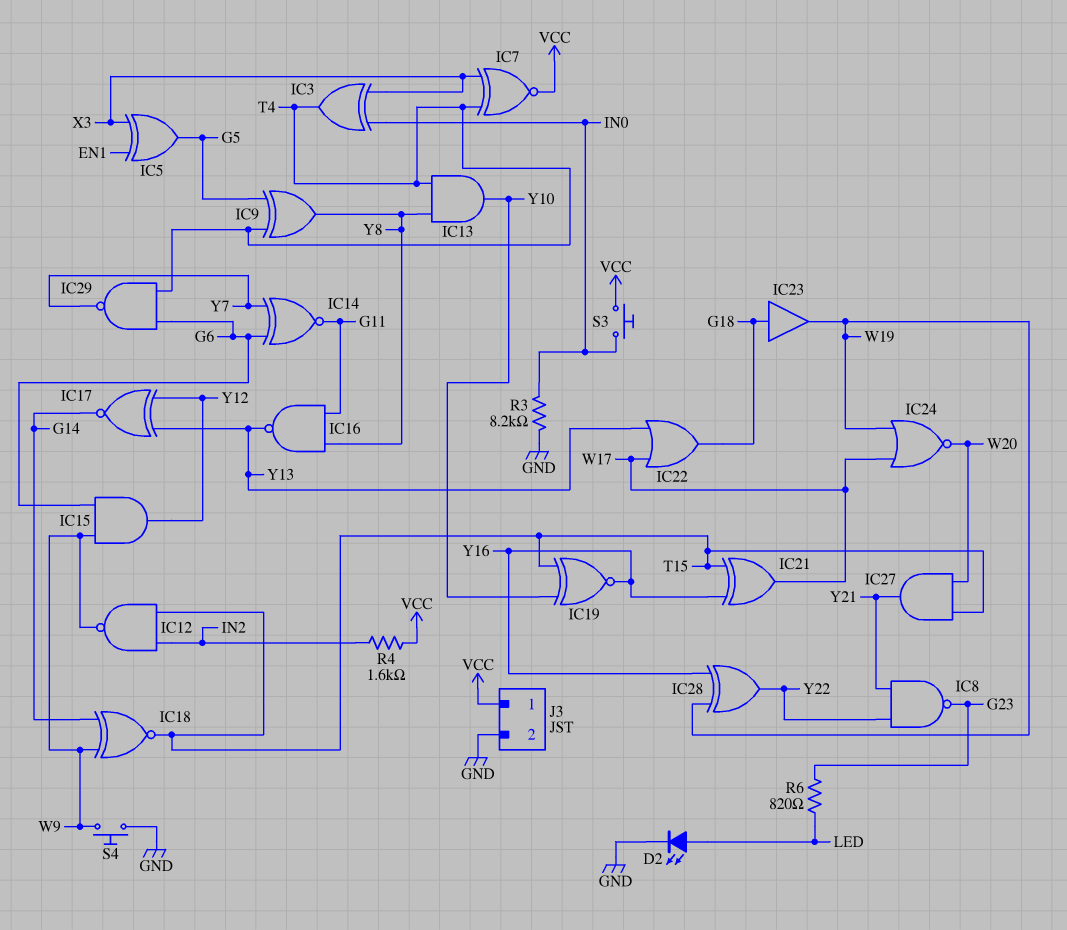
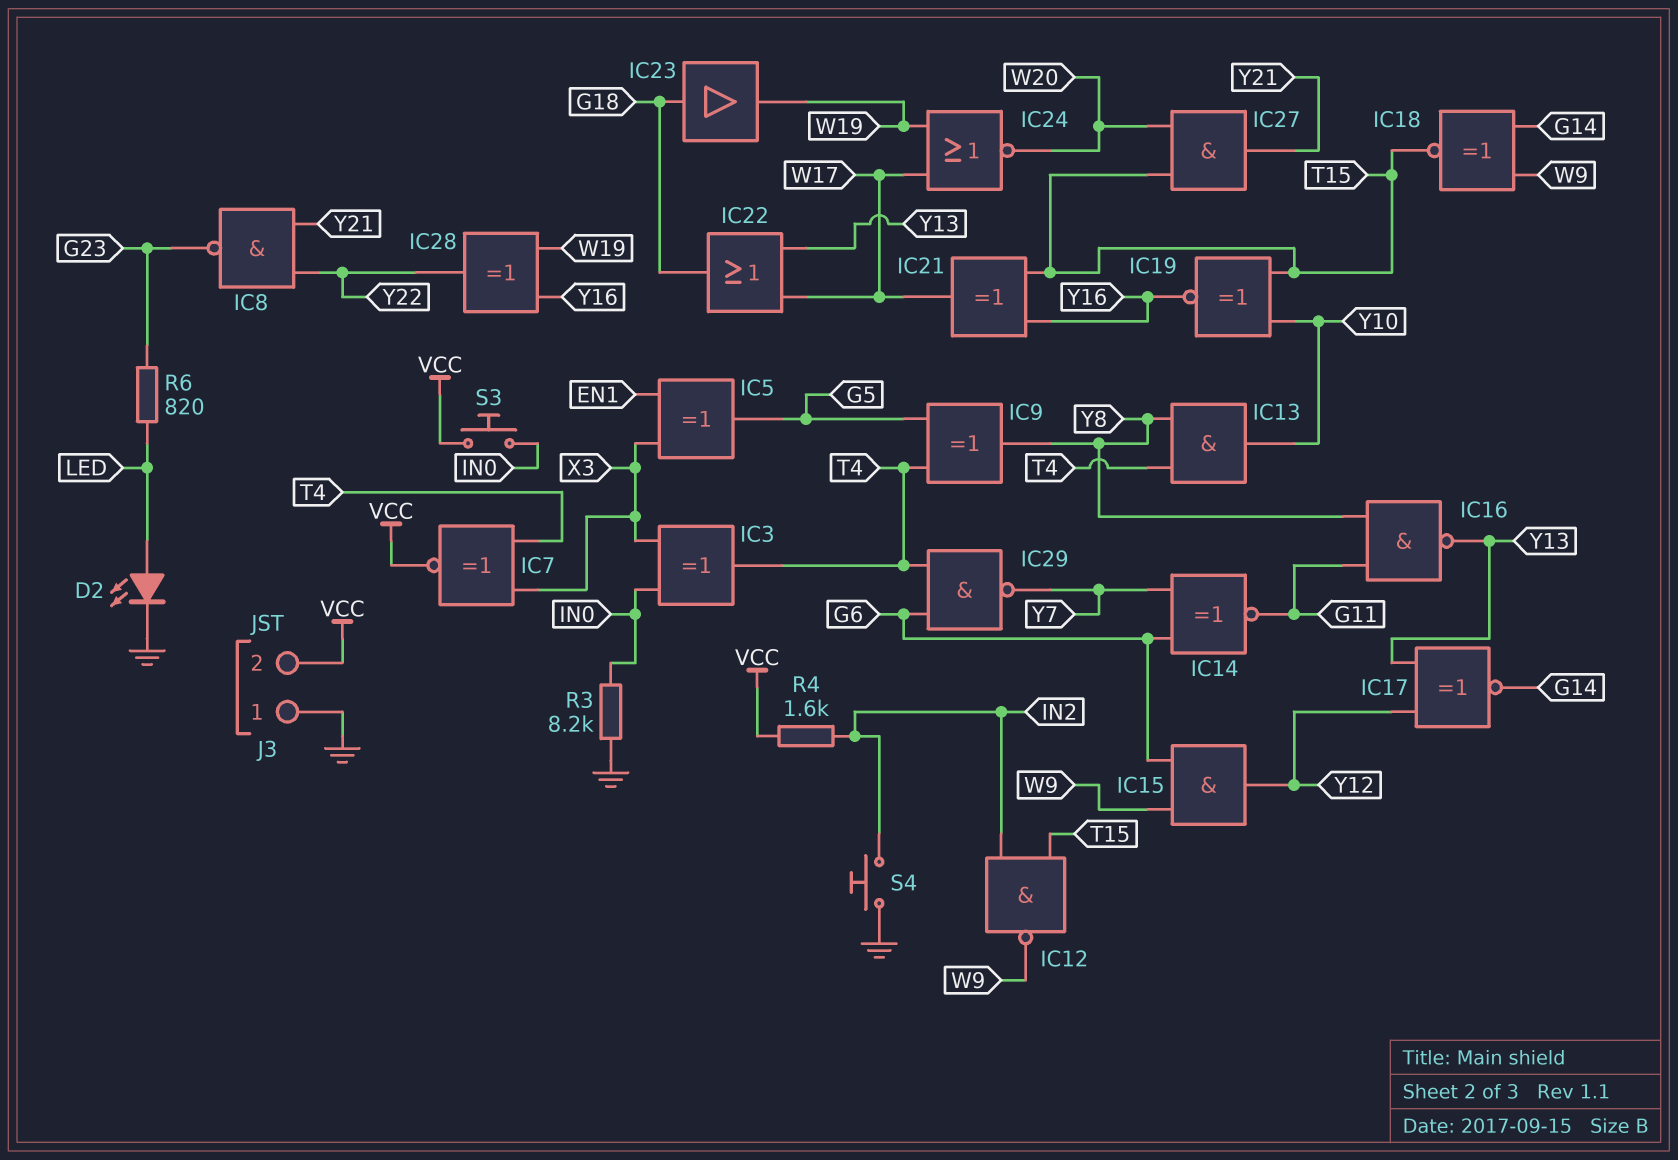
J3 pin 1: VCC -> GND
J3 pin 2: GND -> VCC
S4: button (GND, W9) -> button (GND, IN2)

